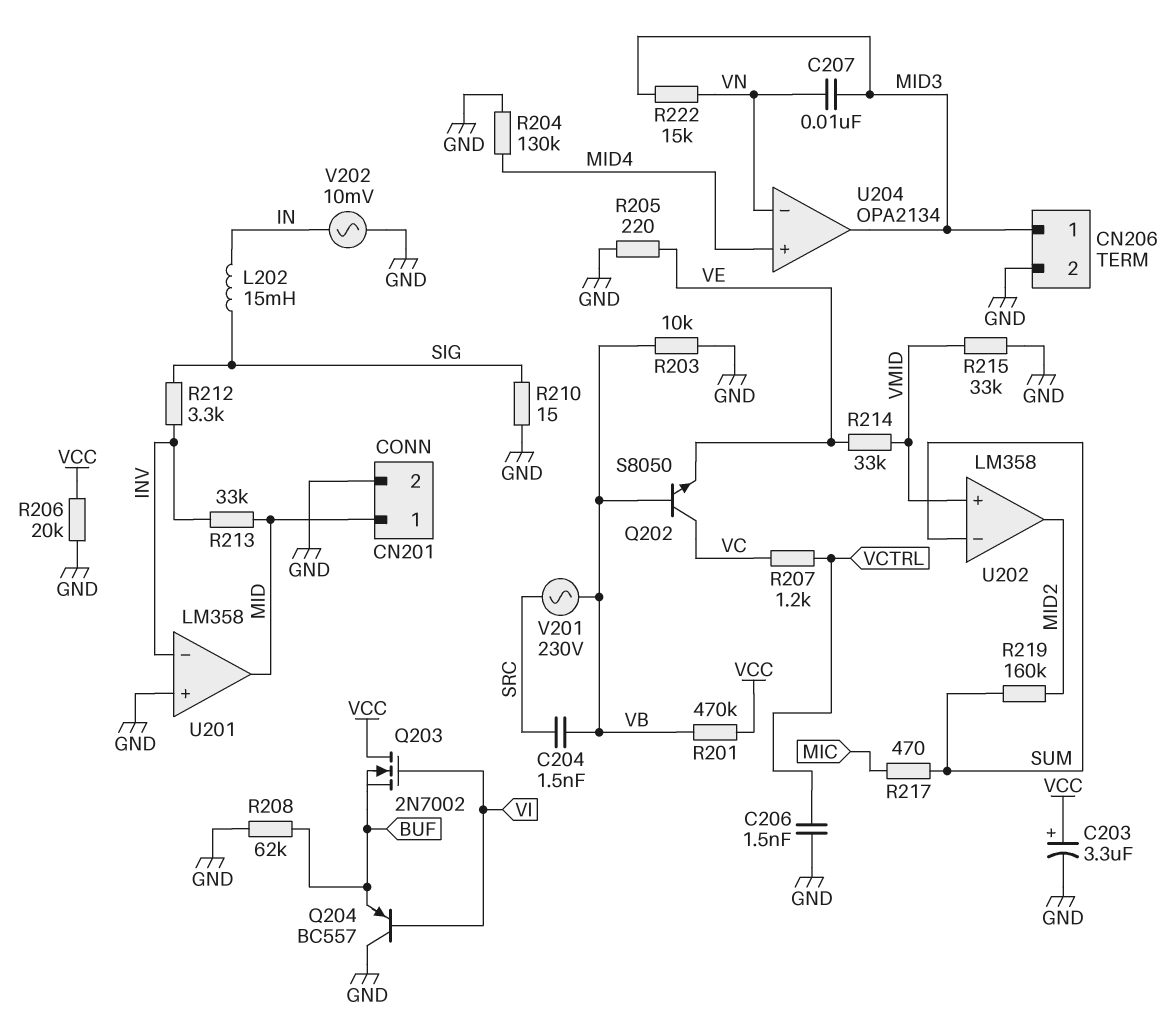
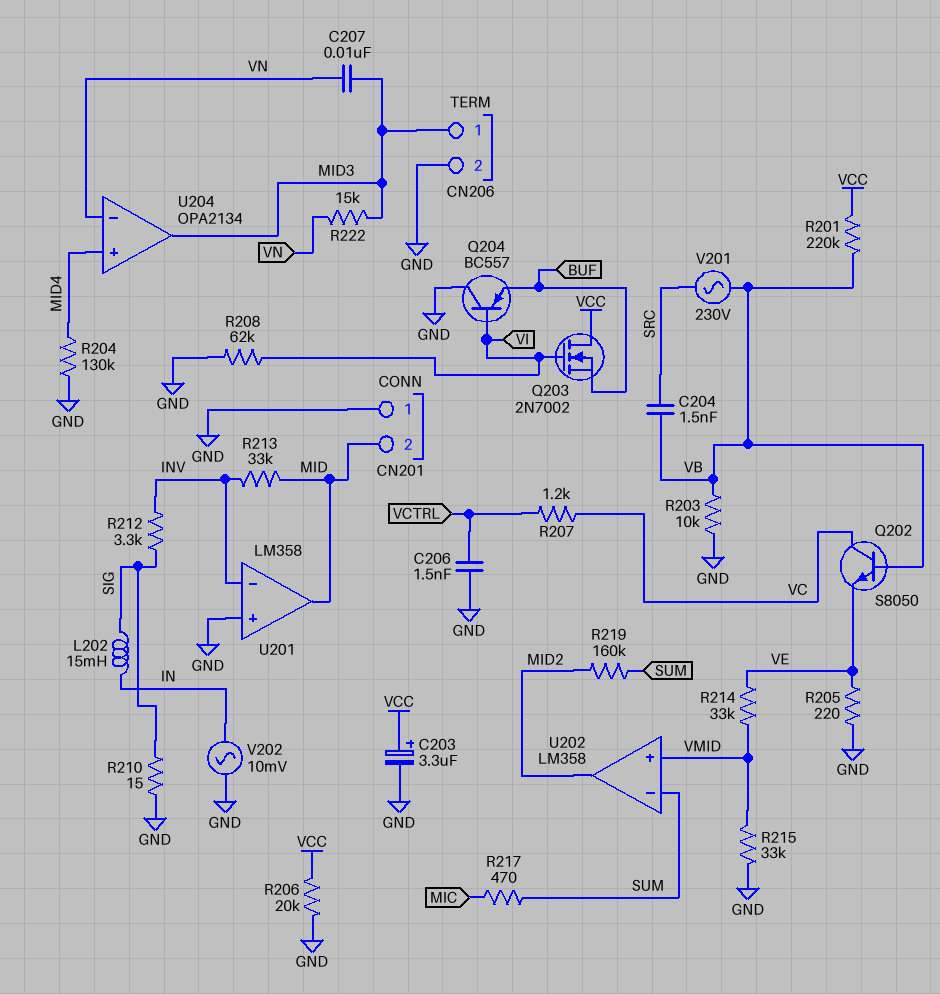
CN201 pin 1: MID -> GND
CN201 pin 2: GND -> MID
R201: 470k (VB, VCC) -> 220k (VB, VCC)
R208: 62k (BUF, GND) -> 62k (GND, VI)

